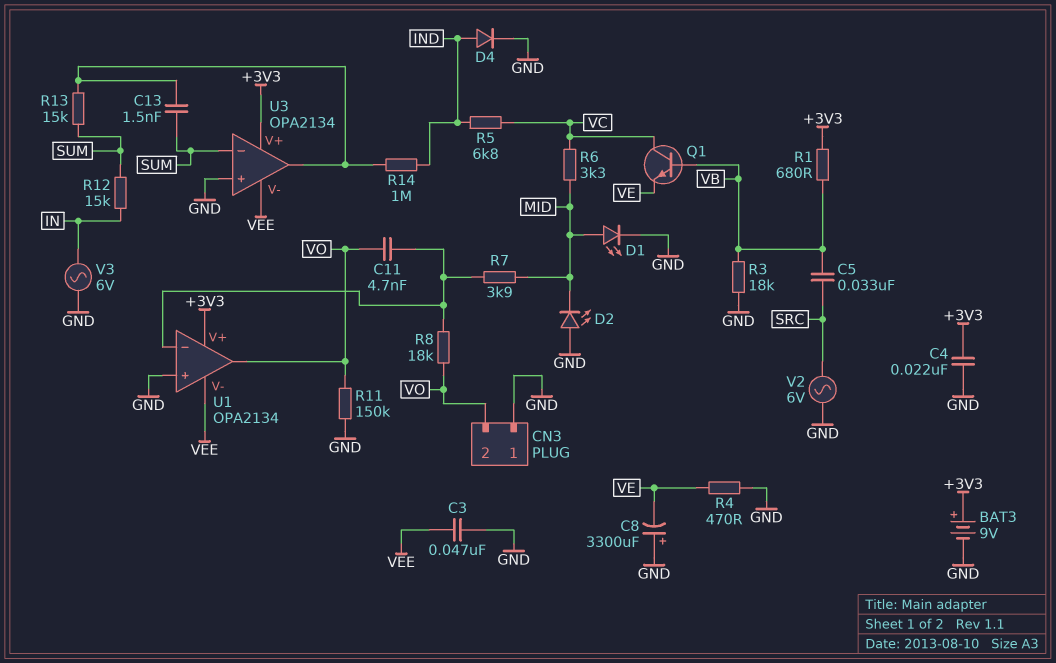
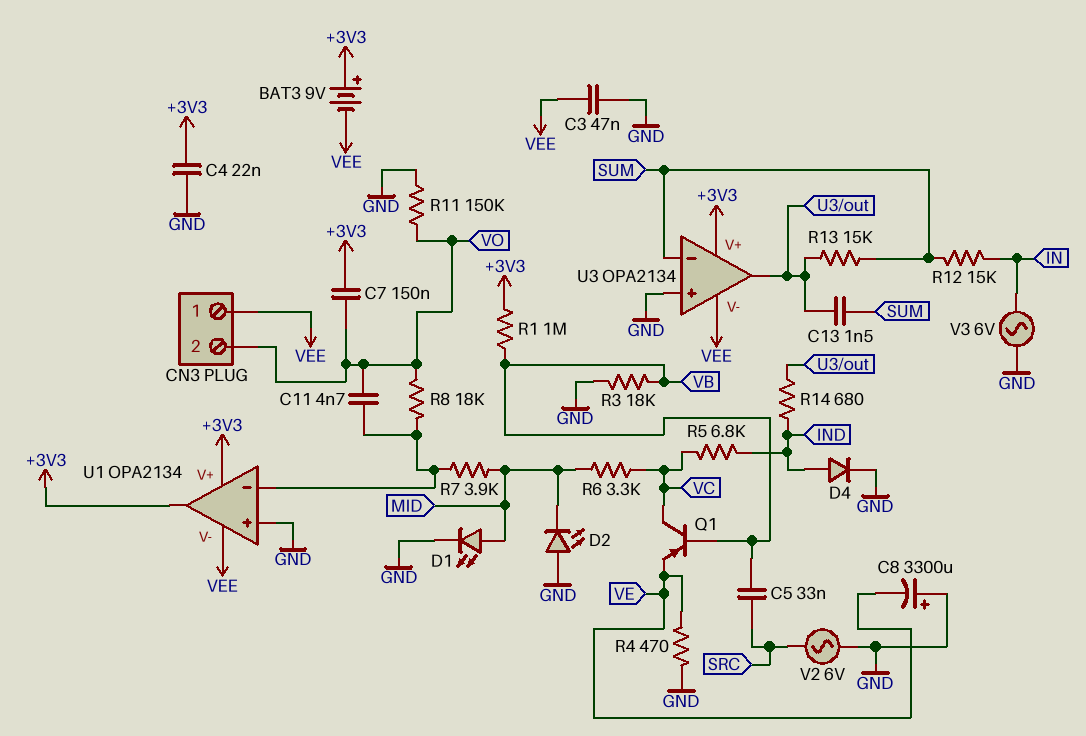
BAT3: 9V (plus +3V3, minus GND) -> 9V (plus +3V3, minus VEE)
C7: none -> 150nF (+3V3, VO)
CN3 pin 1: GND -> VEE
Q1: NPN (B VB, C VC, E VE) -> PNP (B VB, C VC, E VE)
R1: 680 (+3V3, VB) -> 1M (+3V3, VB)
R14: 1M (IND, U3/out) -> 680 (IND, U3/out)
U1 pin out: VO -> +3V3

